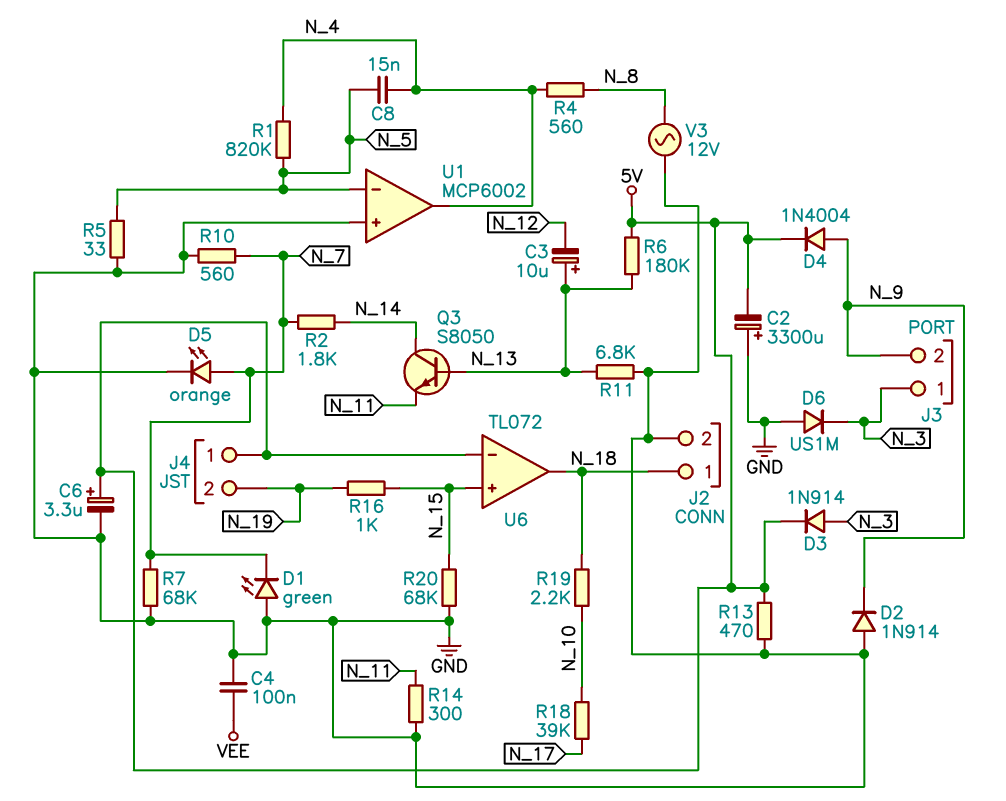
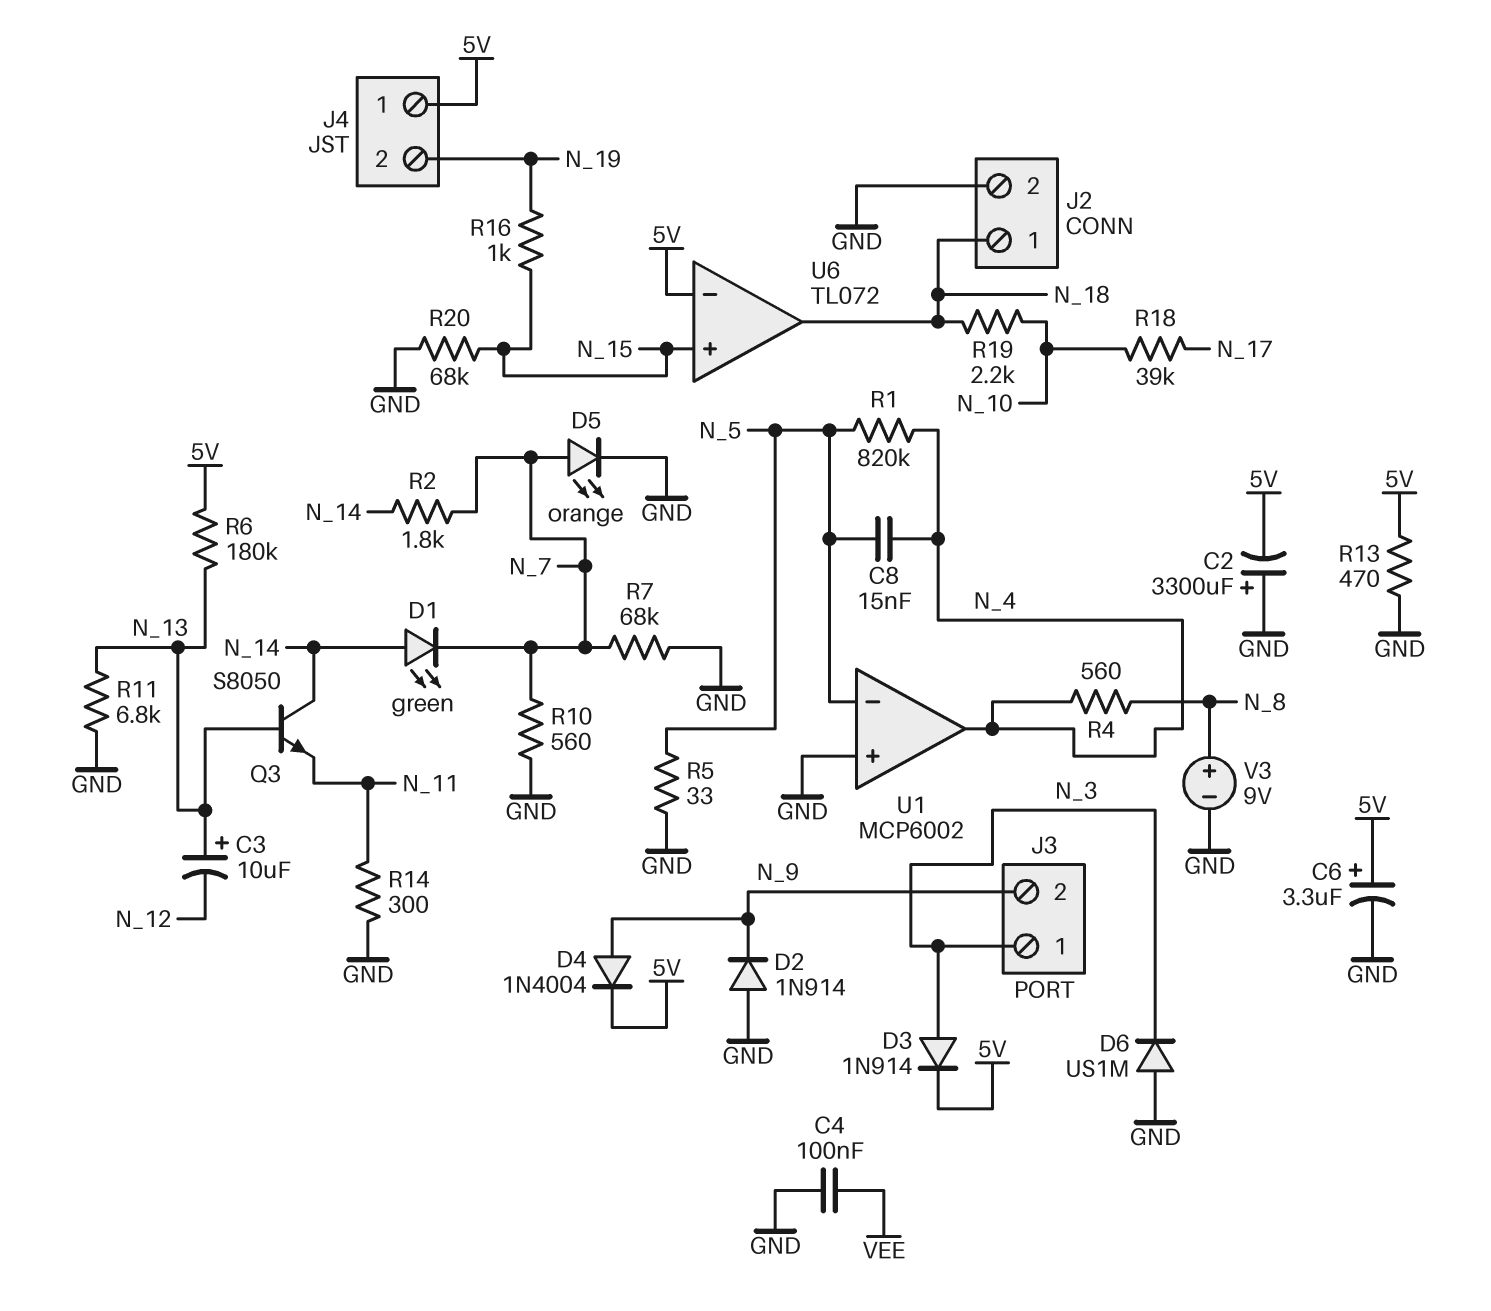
D1: LED green (A GND, K N_7) -> LED green (A N_14, K N_7)
V3: AC 12V (GND, N_8) -> 9V (plus N_8, minus GND)

